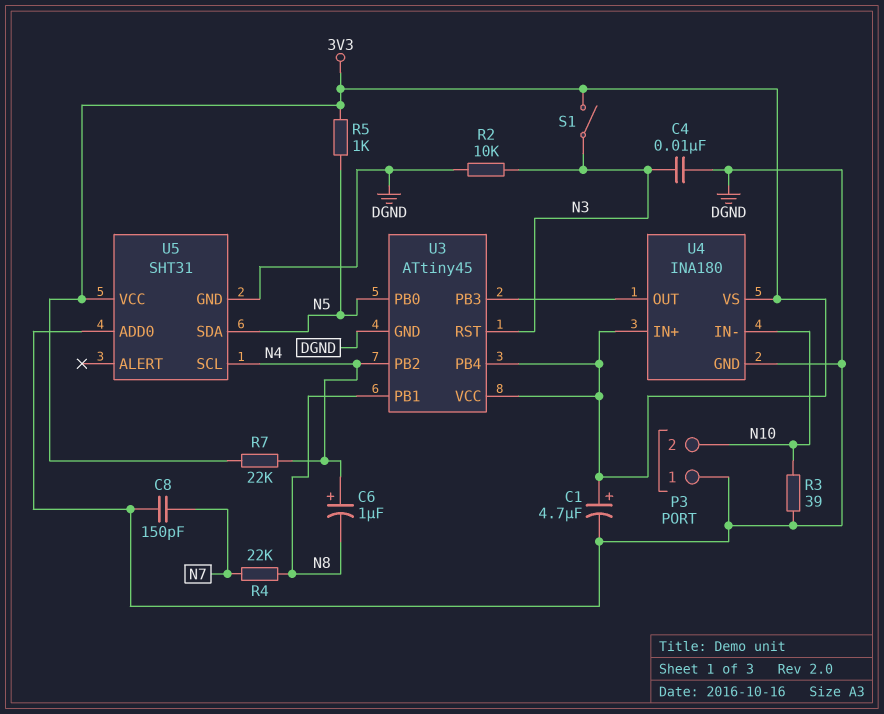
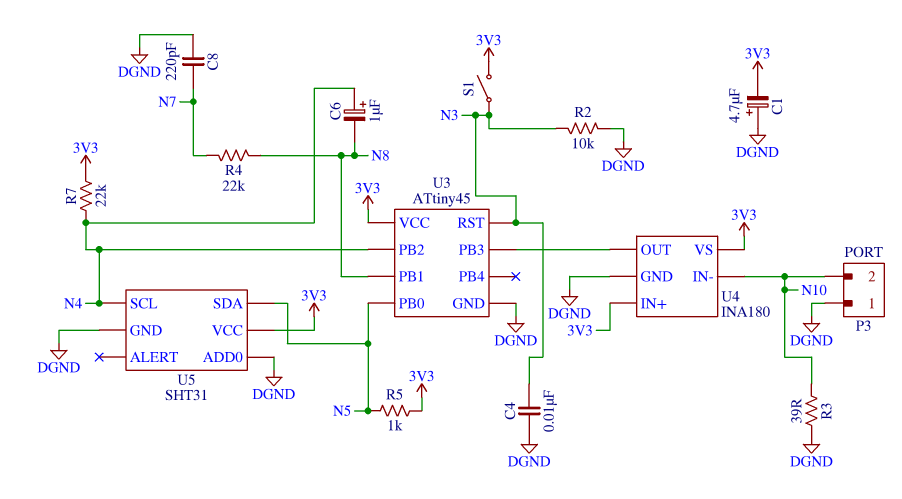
C1: 4.7uF (plus 3V3, minus DGND) -> 4.7uF (plus DGND, minus 3V3)
C8: 150pF (DGND, N7) -> 220pF (DGND, N7)
U3 pin PB4: 3V3 -> none

